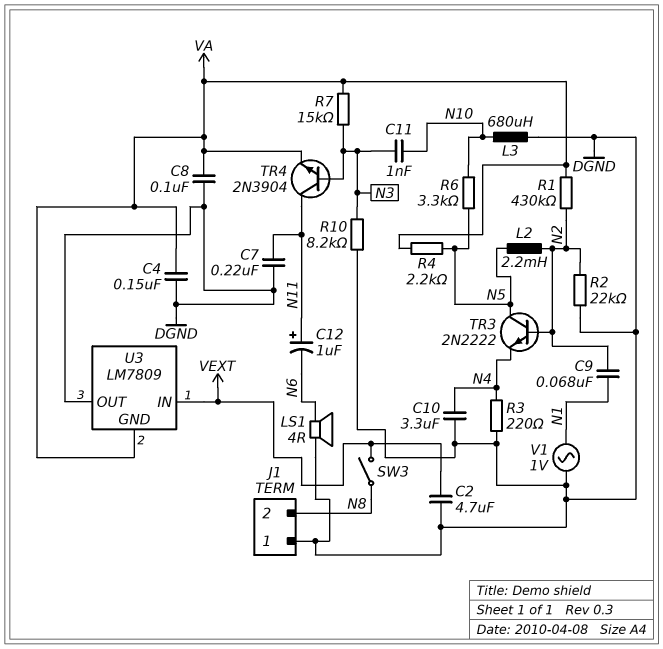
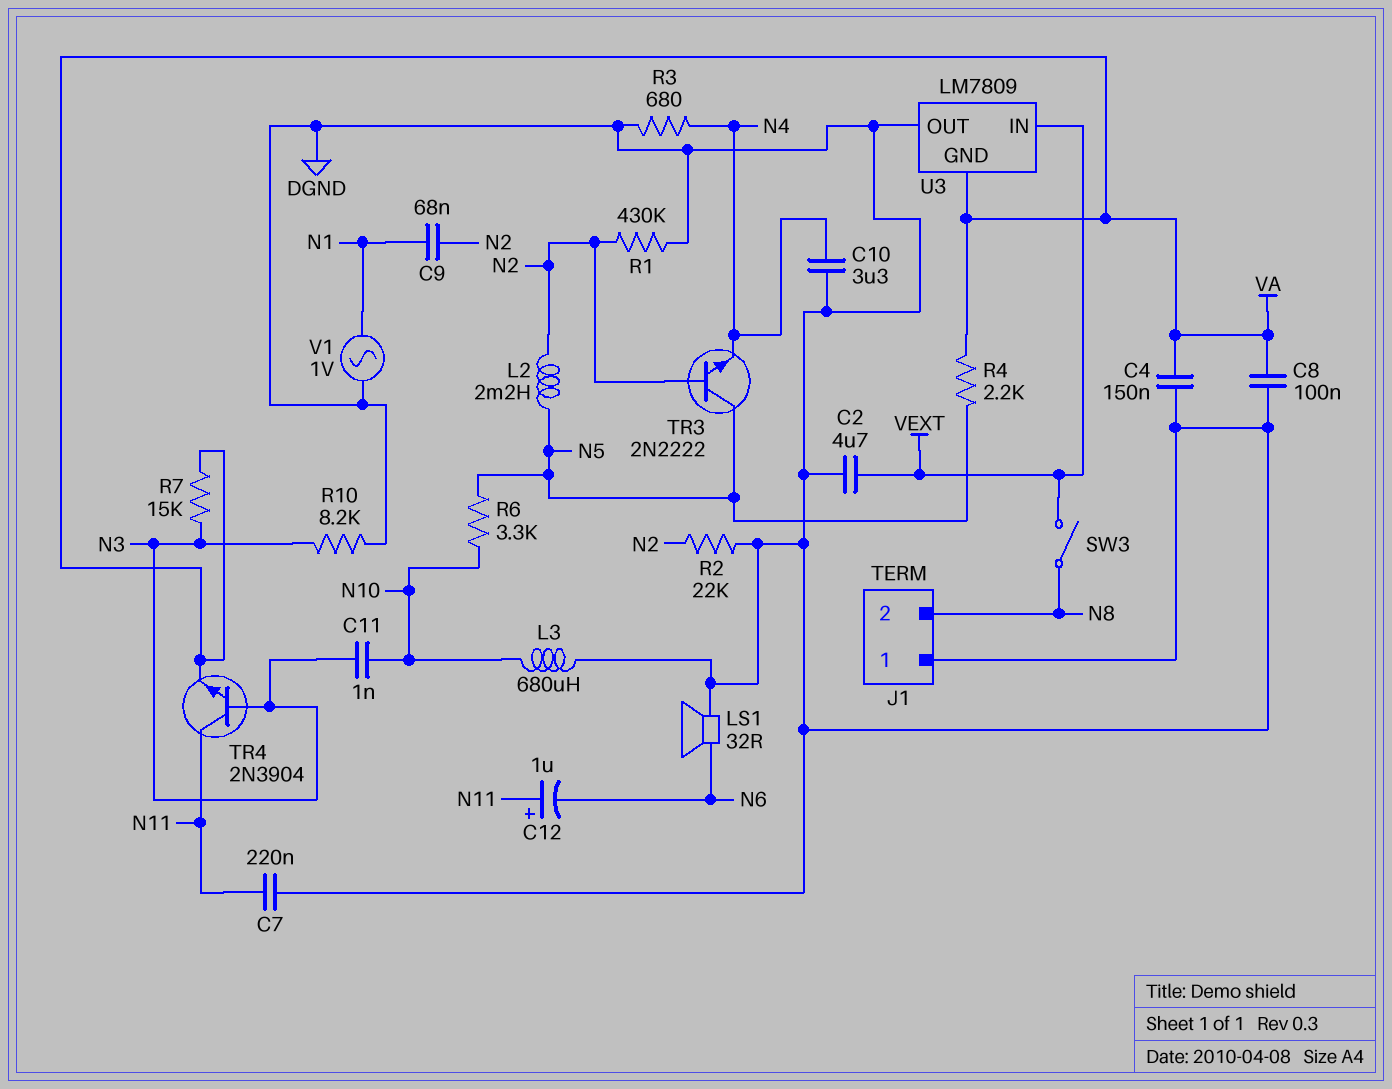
LS1: speaker 4R (DGND, N6) -> speaker 32R (DGND, N6)
R1: 430k (N2, VA) -> 430k (DGND, N2)
R3: 220 (DGND, N4) -> 680 (DGND, N4)

